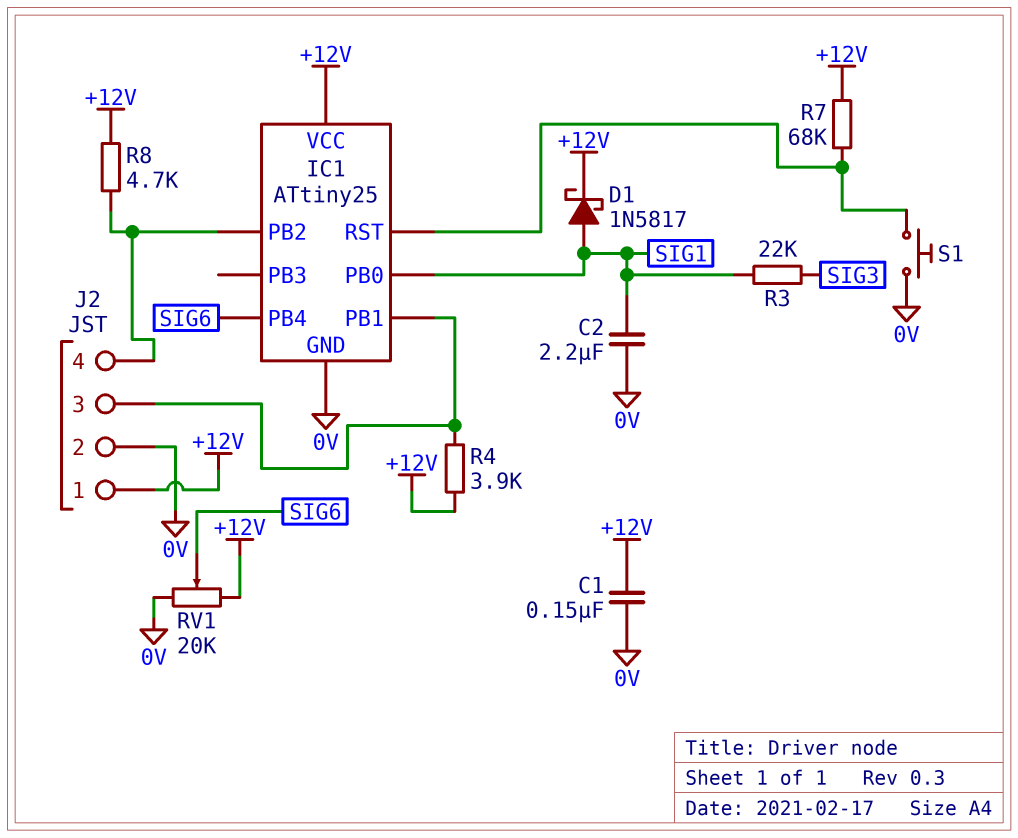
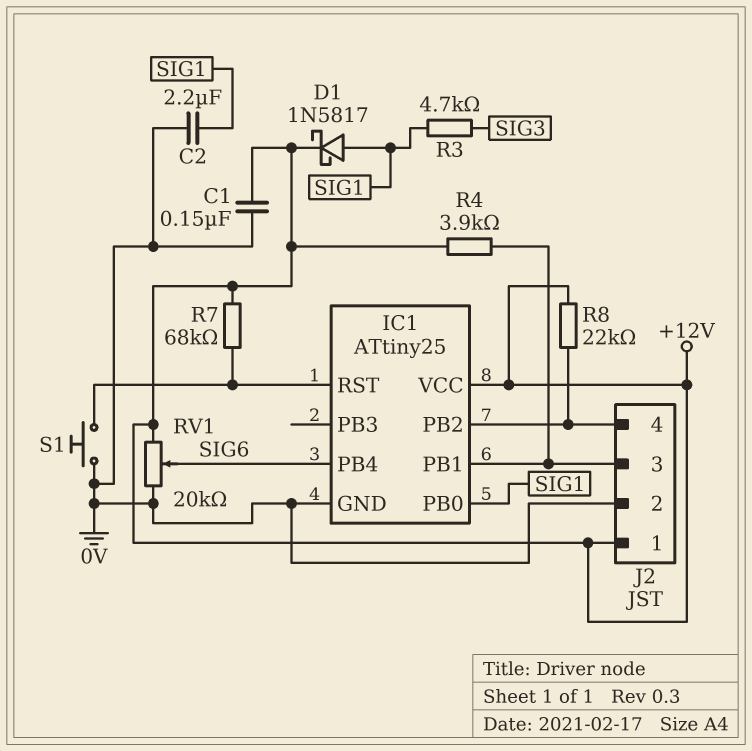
R3: 22k (SIG1, SIG3) -> 4.7k (SIG1, SIG3)
R8: 4.7k (+12V, IC1/PB2) -> 22k (+12V, IC1/PB2)

